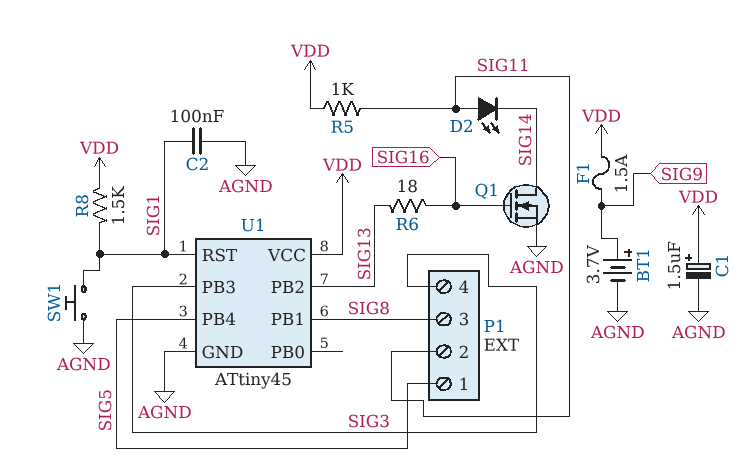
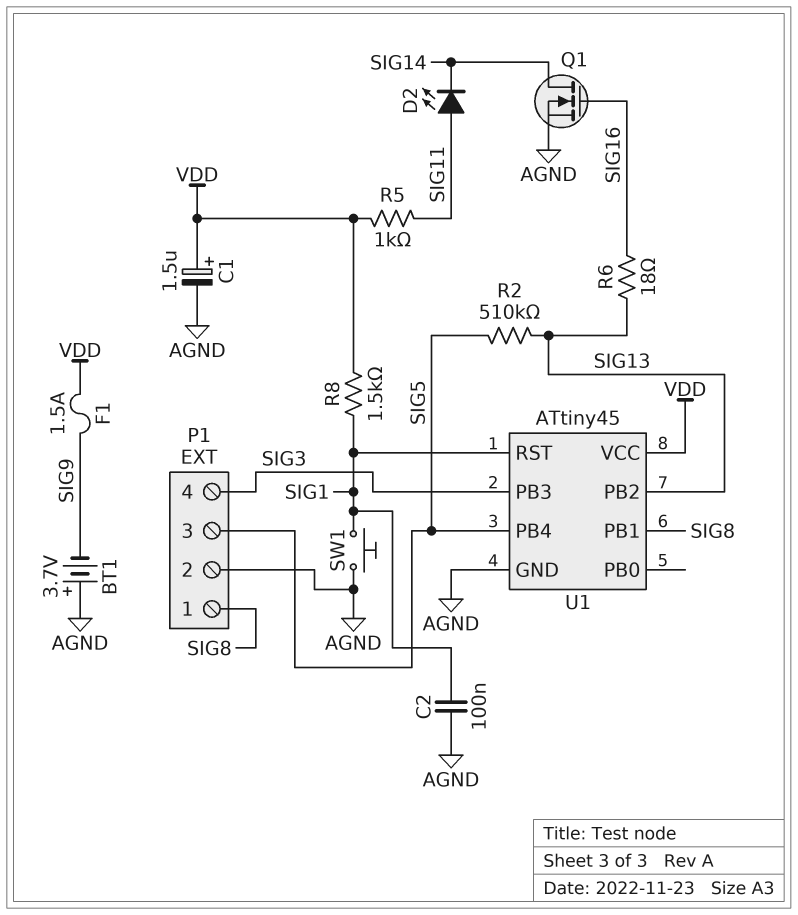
BT1: 3.7V (plus SIG9, minus AGND) -> 3.7V (plus AGND, minus SIG9)
P1 pin 1: SIG5 -> SIG8
P1 pin 2: SIG11 -> AGND
P1 pin 3: SIG8 -> SIG5
R2: none -> 510k (SIG5, SIG13)

